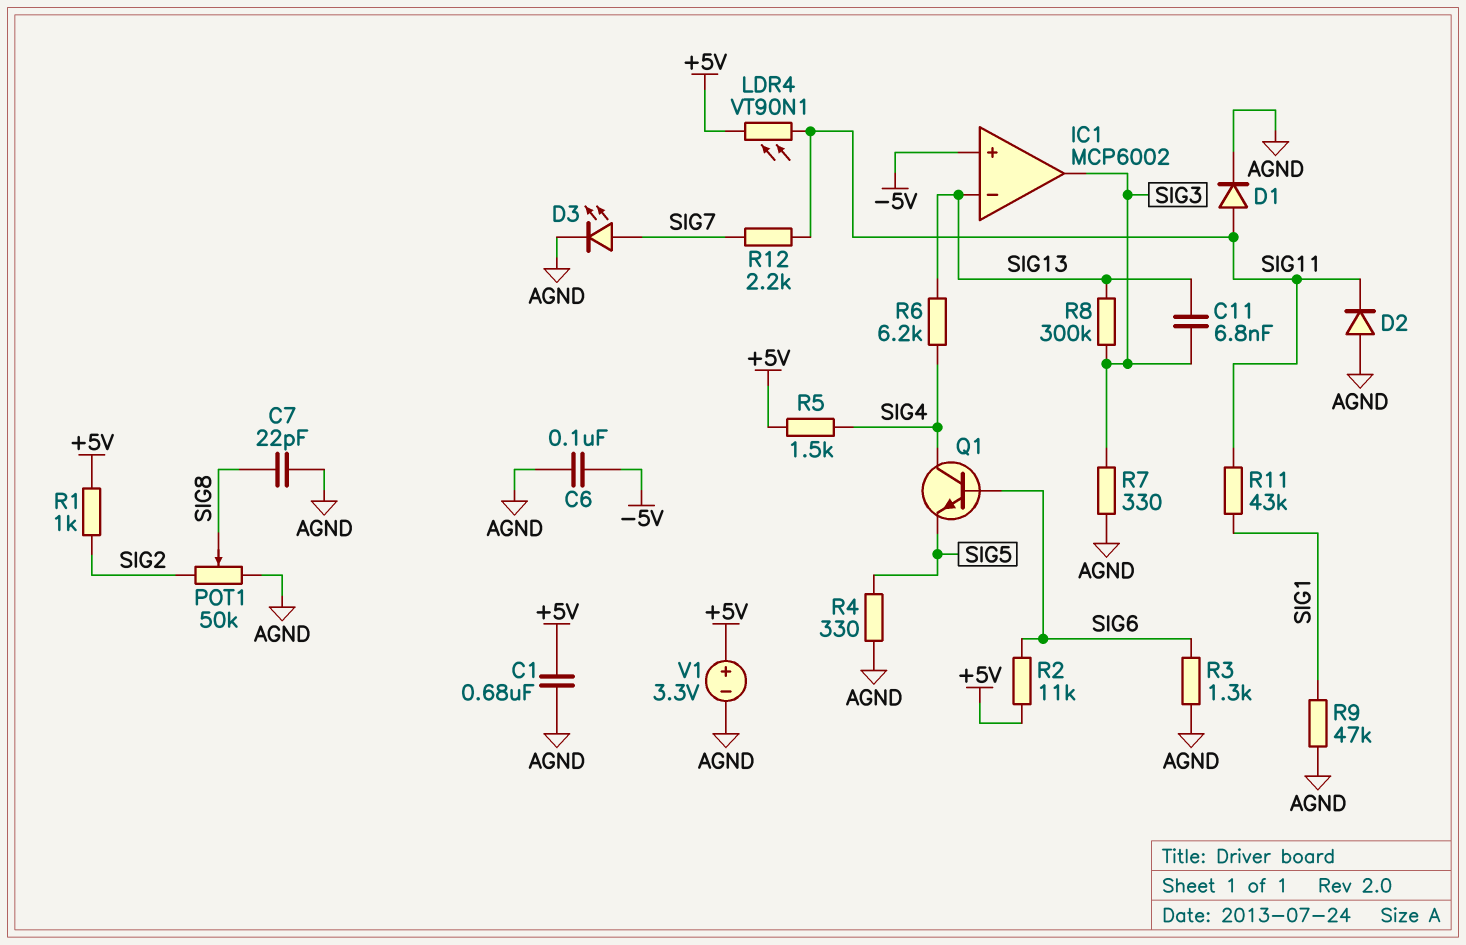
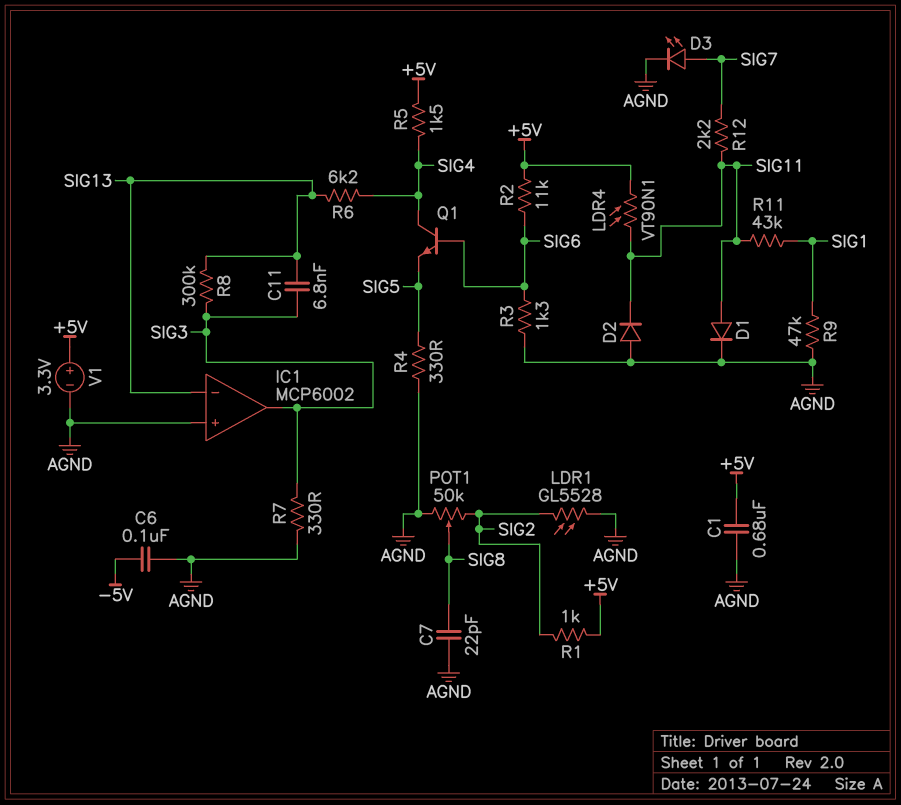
IC1 pin in+: -5V -> AGND
LDR1: none -> GL5528 (AGND, SIG2)

